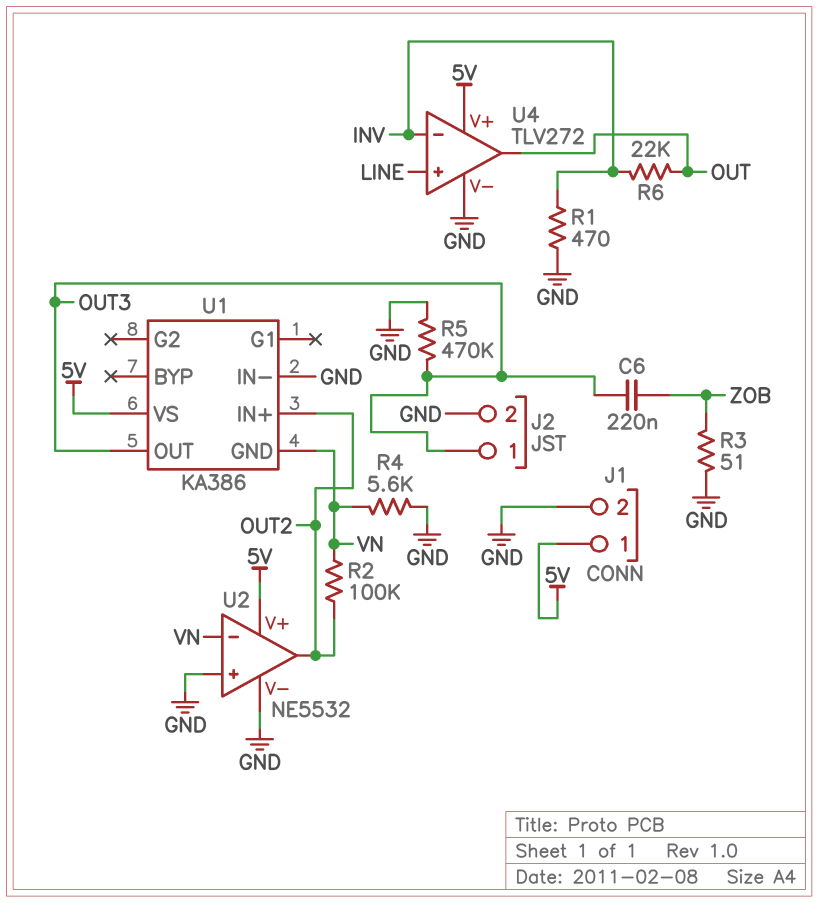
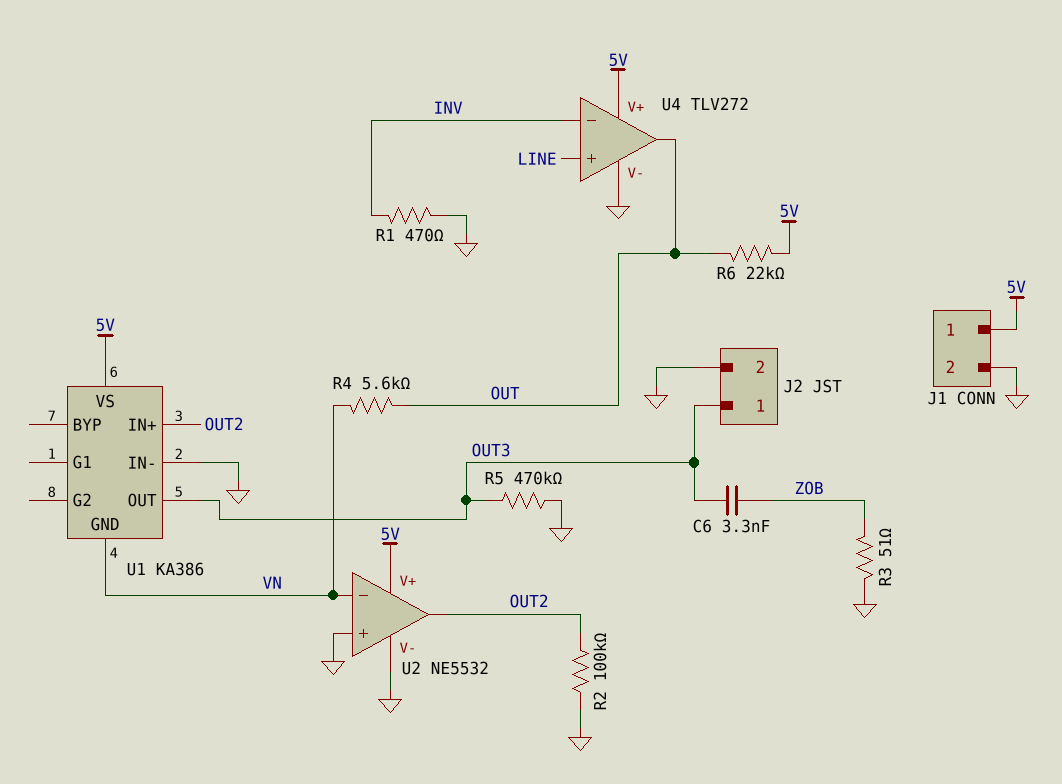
C6: 220nF (OUT3, ZOB) -> 3.3nF (OUT3, ZOB)
R2: 100k (OUT2, VN) -> 100k (GND, OUT2)
R4: 5.6k (GND, VN) -> 5.6k (OUT, VN)
R6: 22k (INV, OUT) -> 22k (5V, OUT)

